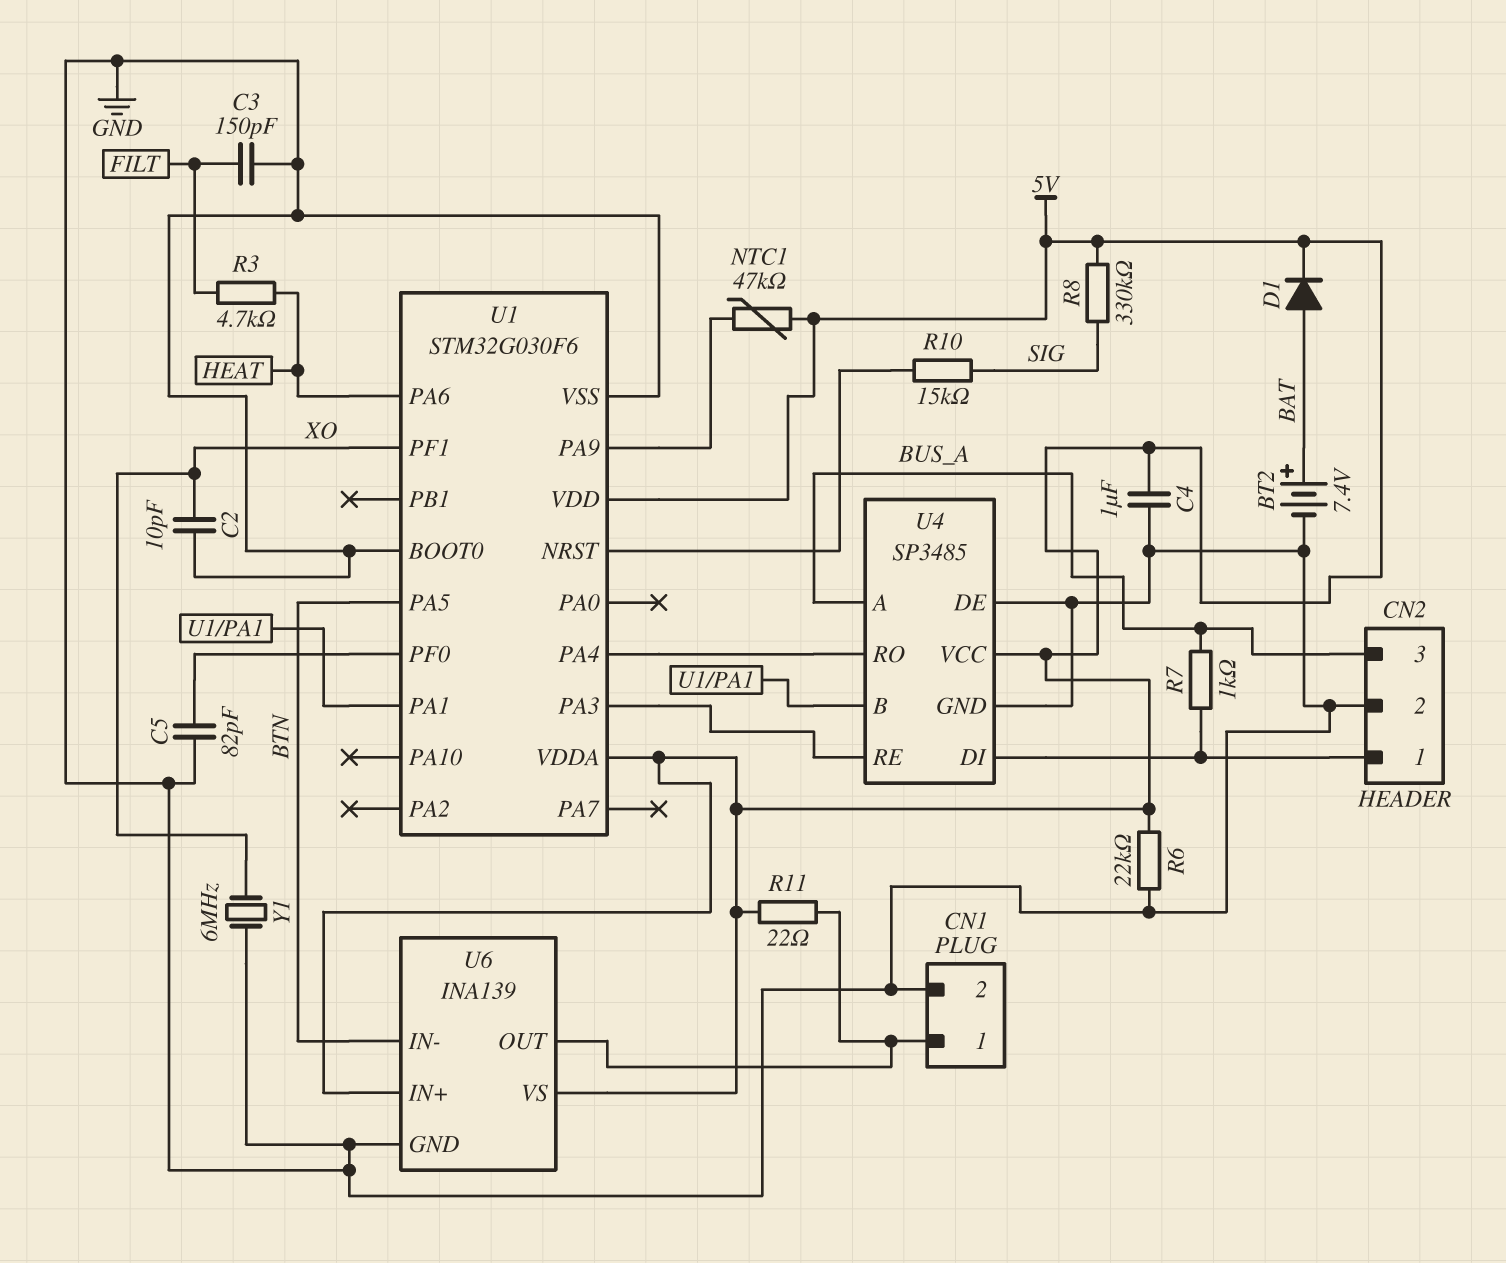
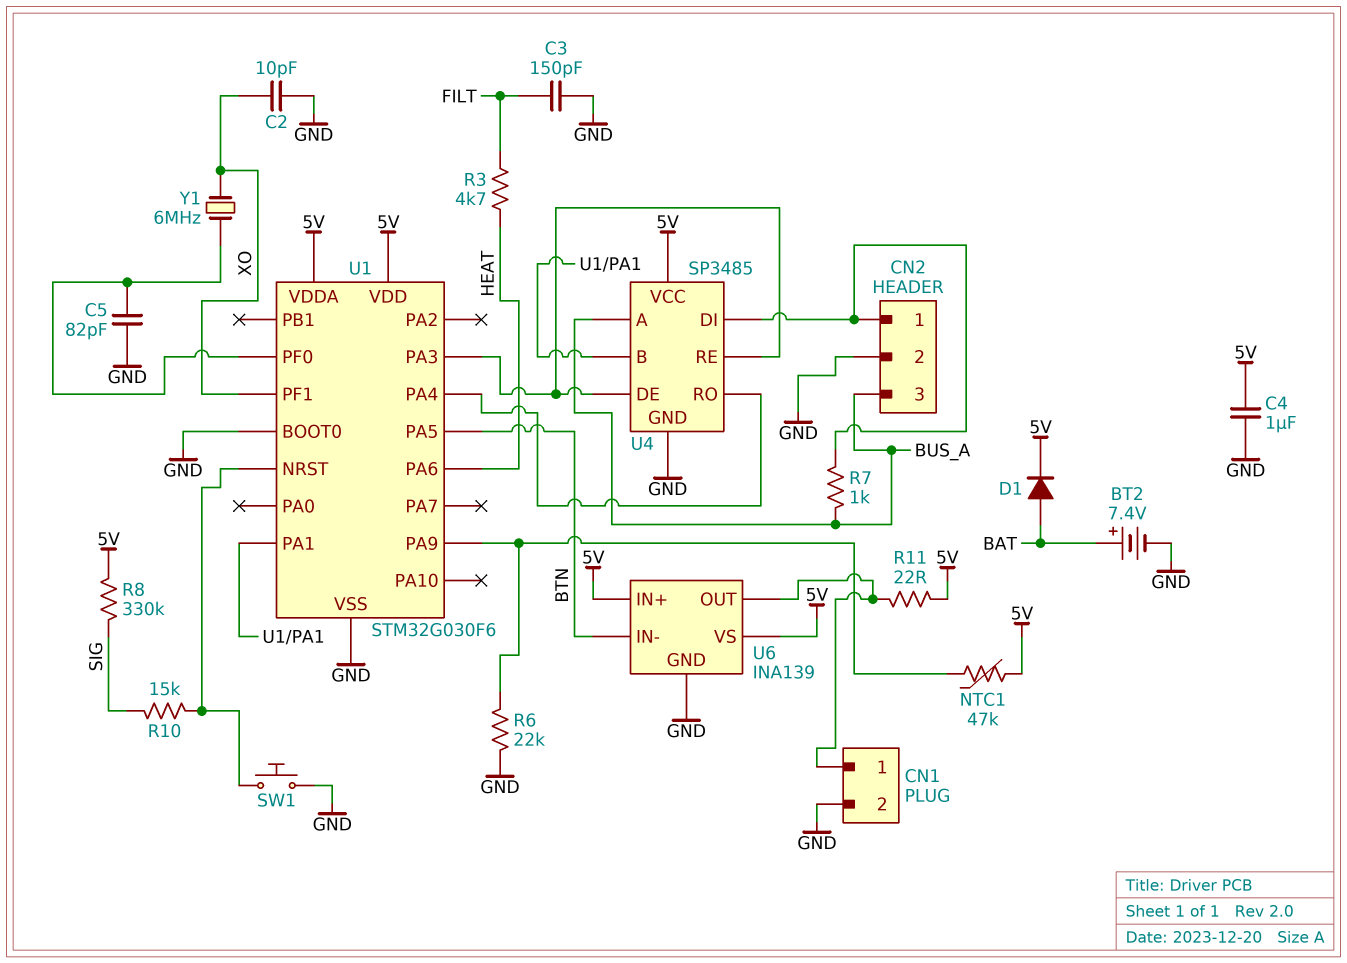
R6: 22k (5V, GND) -> 22k (GND, U1/PA9)
SW1: none -> button (GND, U1/NRST)
U4 pin DE: GND -> U1/PA3
Y1: 6MHz (GND, XO) -> 6MHz (U1/PF0, XO)

